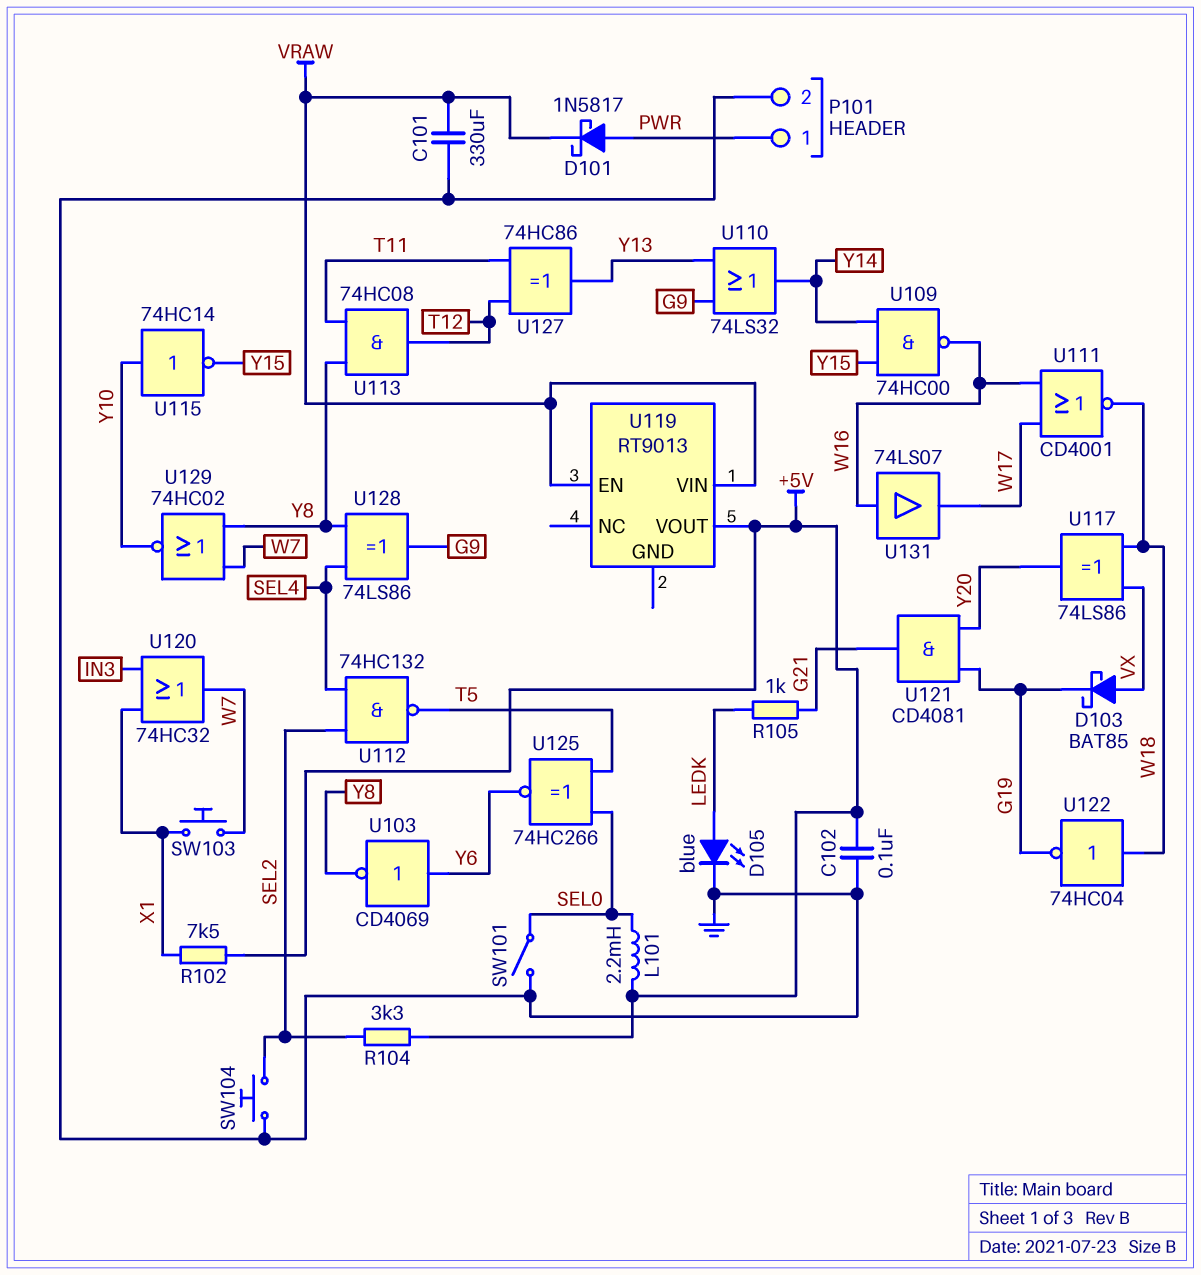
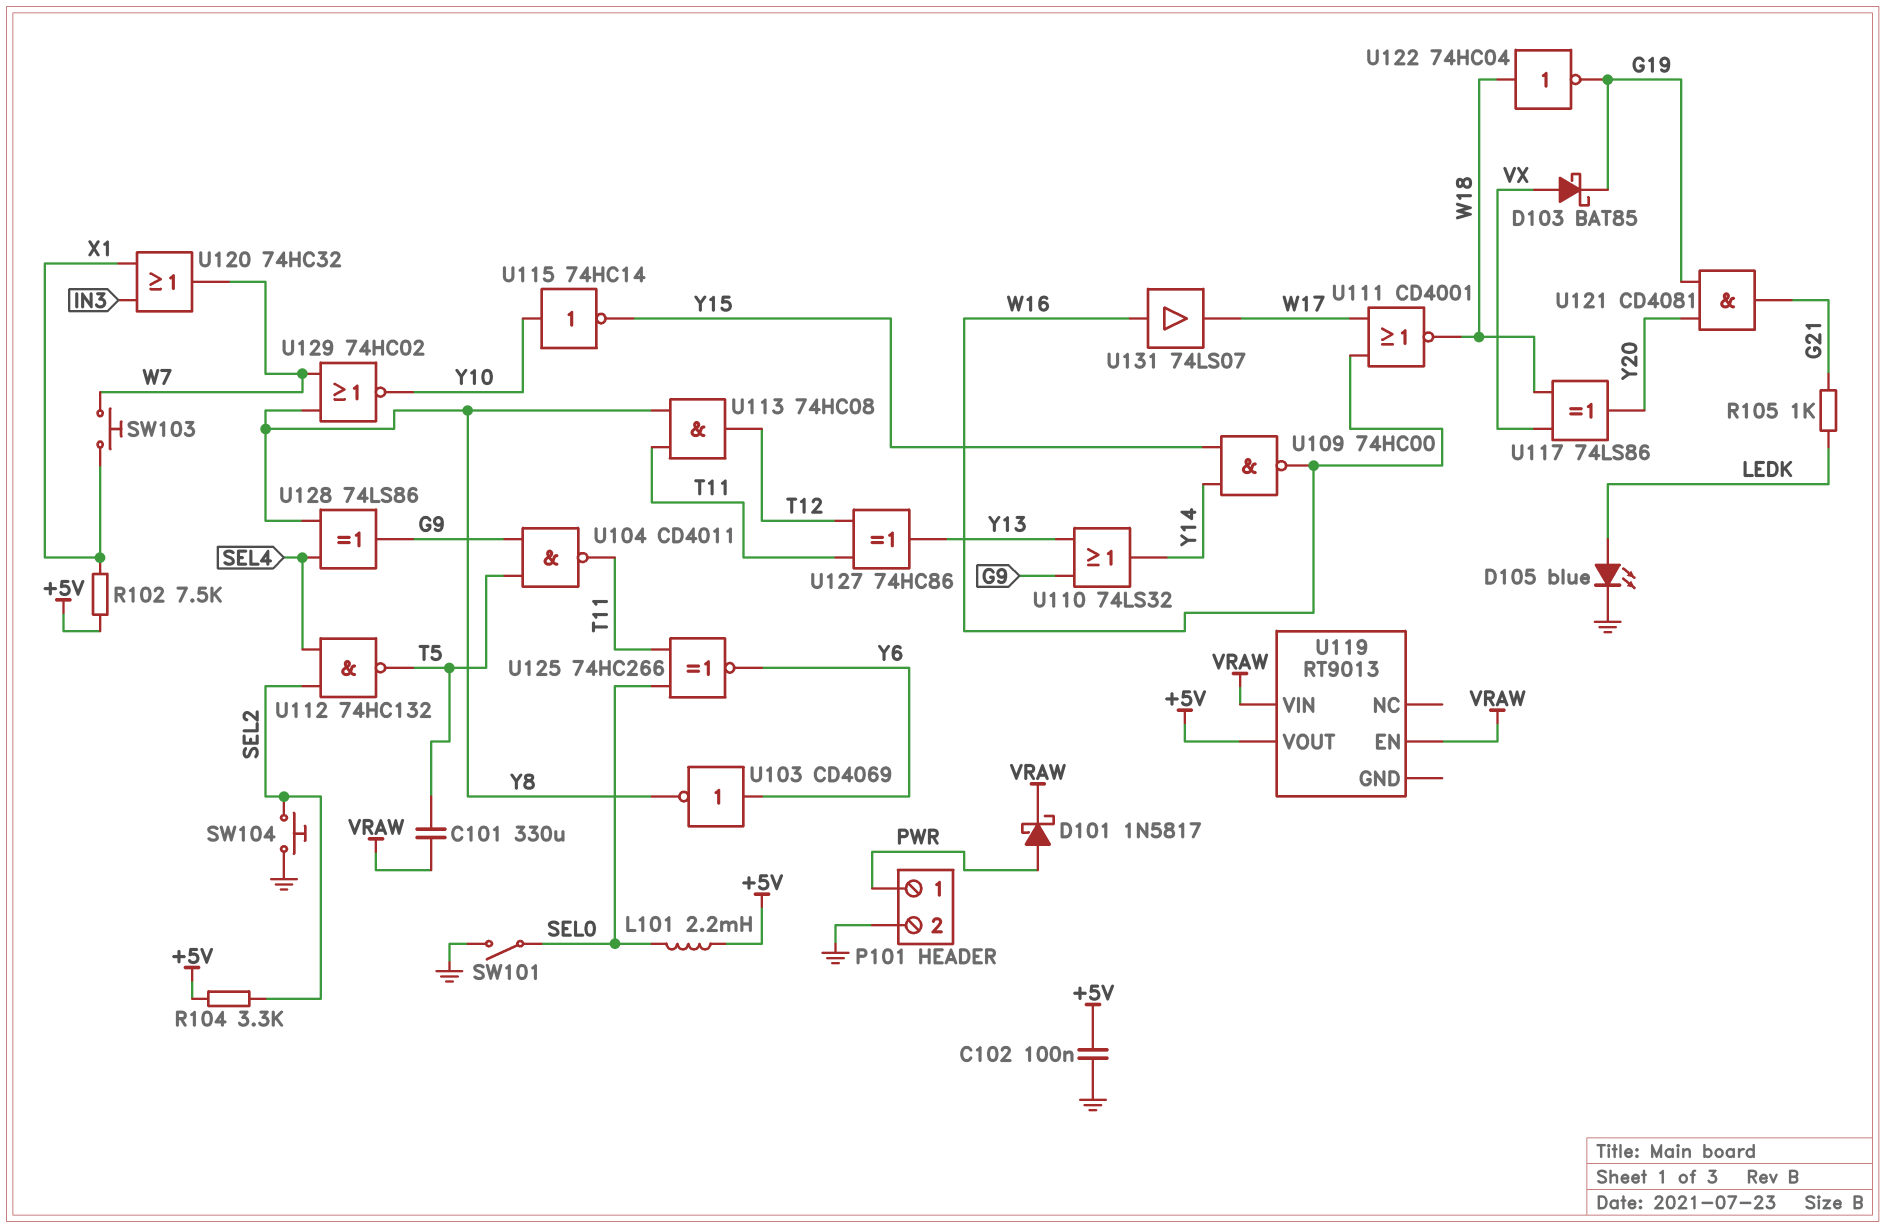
C101: 330uF (GND, VRAW) -> 330uF (T5, VRAW)
U104: none -> NAND CD4011 (in G9, in T5, out T11)
U125: XNOR 74HC266 (in SEL0, in T5, out Y6) -> XNOR 74HC266 (in SEL0, in T11, out Y6)

